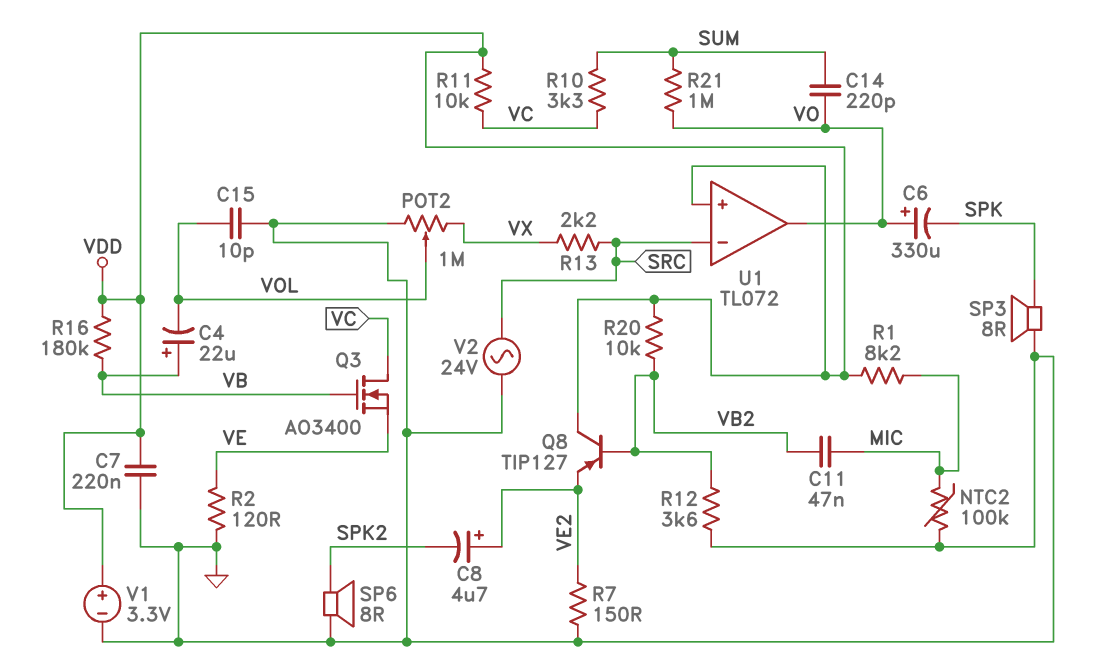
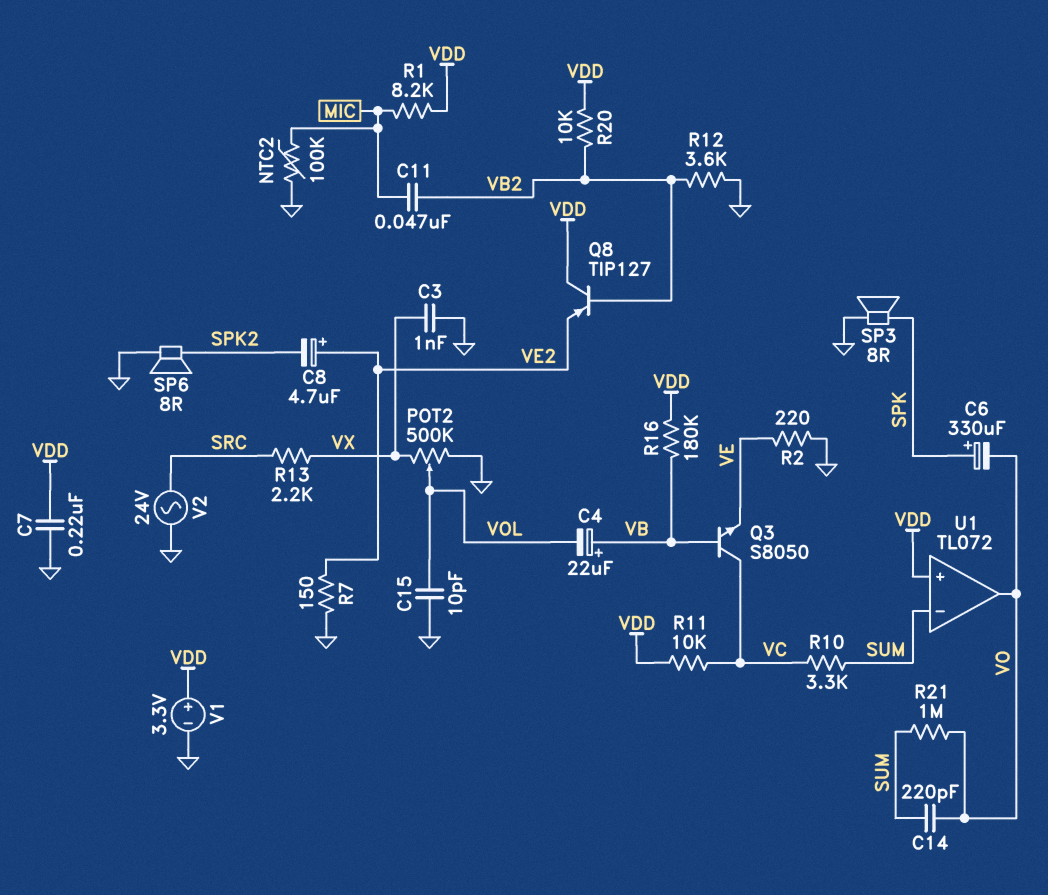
C3: none -> 1nF (GND, VX)
C6: 330uF (plus VO, minus SPK) -> 330uF (plus SPK, minus VO)
POT2: 1M (GND, VX, wiper VOL) -> 500k (GND, VX, wiper VOL)
Q3: NMOS AO3400 (G VB, D VC, S VE) -> NPN S8050 (B VB, C VC, E VE)
R2: 120 (GND, VE) -> 220 (GND, VE)
U1 pin in-: SRC -> SUM

